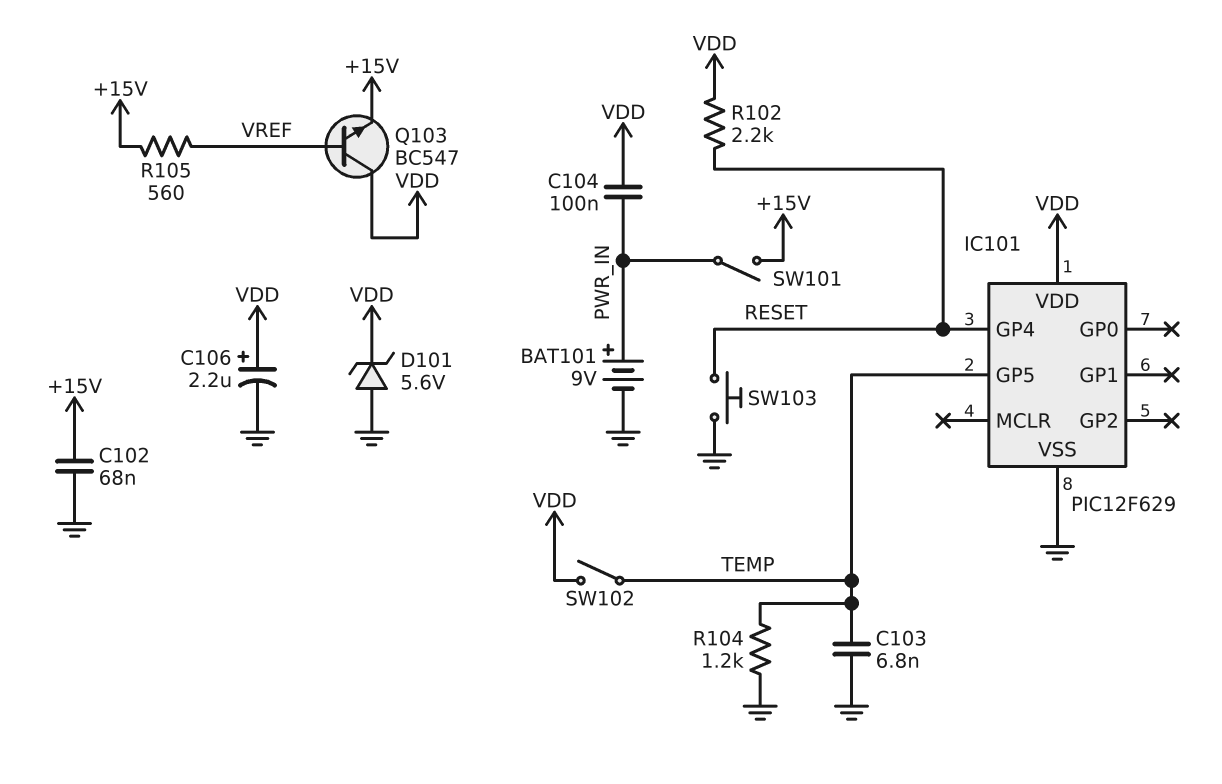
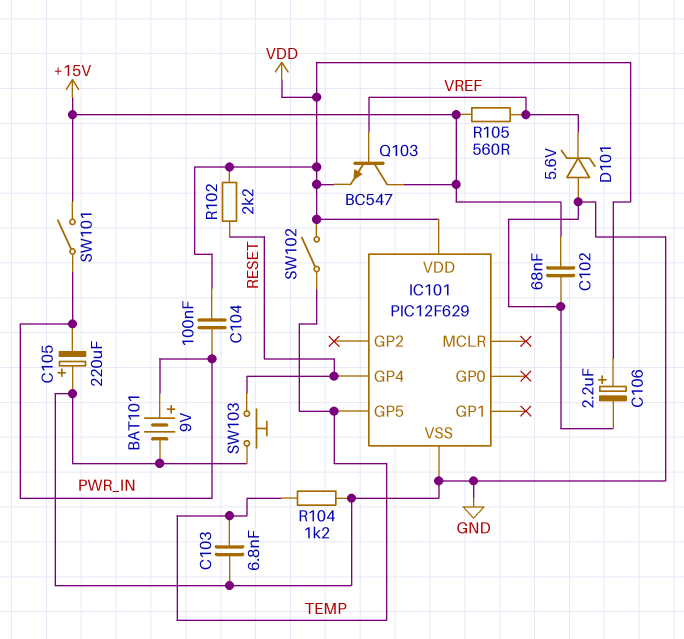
C105: none -> 220uF (plus GND, minus PWR_IN)
D101: zener 5.6V (A GND, K VDD) -> zener 5.6V (A GND, K VREF)
Q103: NPN BC547 (B VREF, C VDD, E +15V) -> NPN BC547 (B VREF, C +15V, E VDD)

